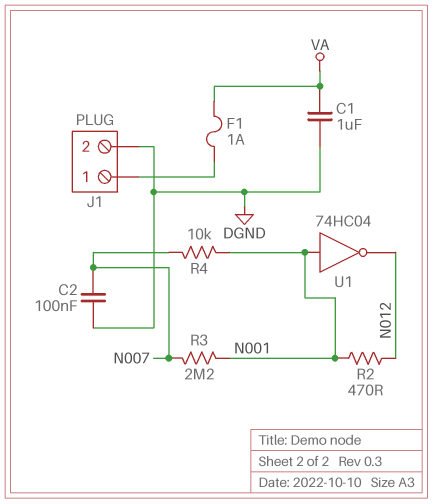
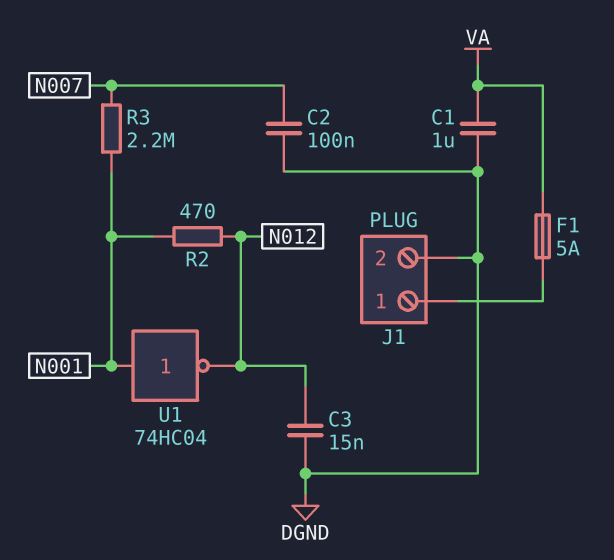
C3: none -> 15nF (DGND, N012)
F1: 1A (J1/1, VA) -> 5A (J1/1, VA)
R4: 10k (N001, N007) -> none

